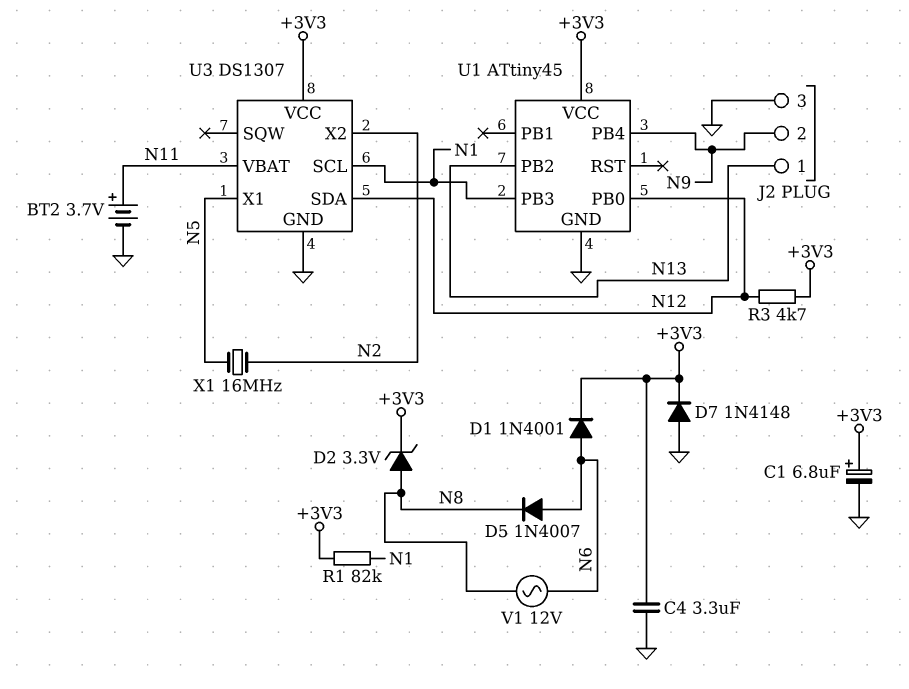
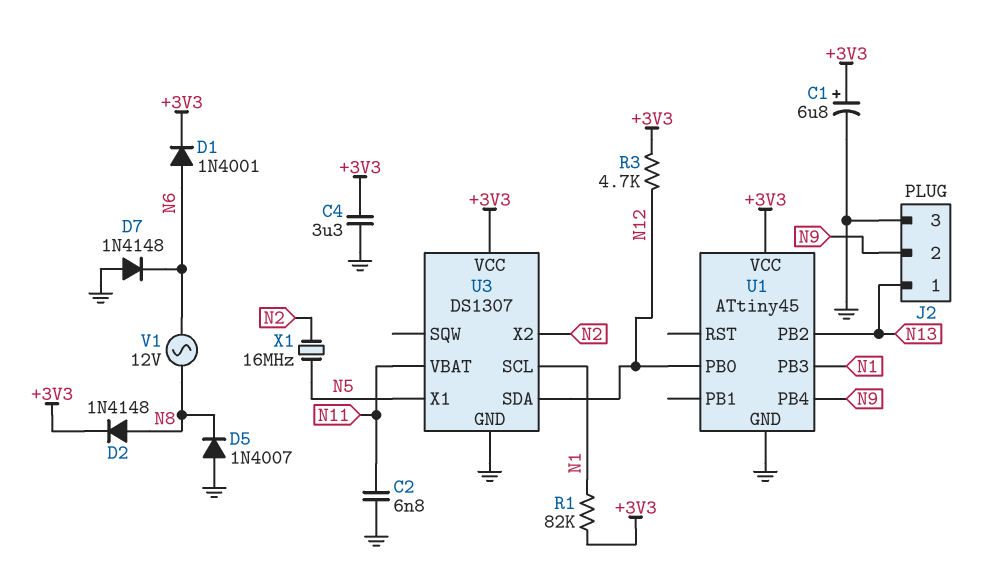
BT2: 3.7V (plus N11, minus GND) -> none
C2: none -> 6.8nF (GND, N11)
D2: zener 3.3V (A N8, K +3V3) -> diode 1N4148 (A N8, K +3V3)
D5: diode 1N4007 (A N6, K N8) -> diode 1N4007 (A GND, K N8)
D7: diode 1N4148 (A GND, K +3V3) -> diode 1N4148 (A GND, K N6)

